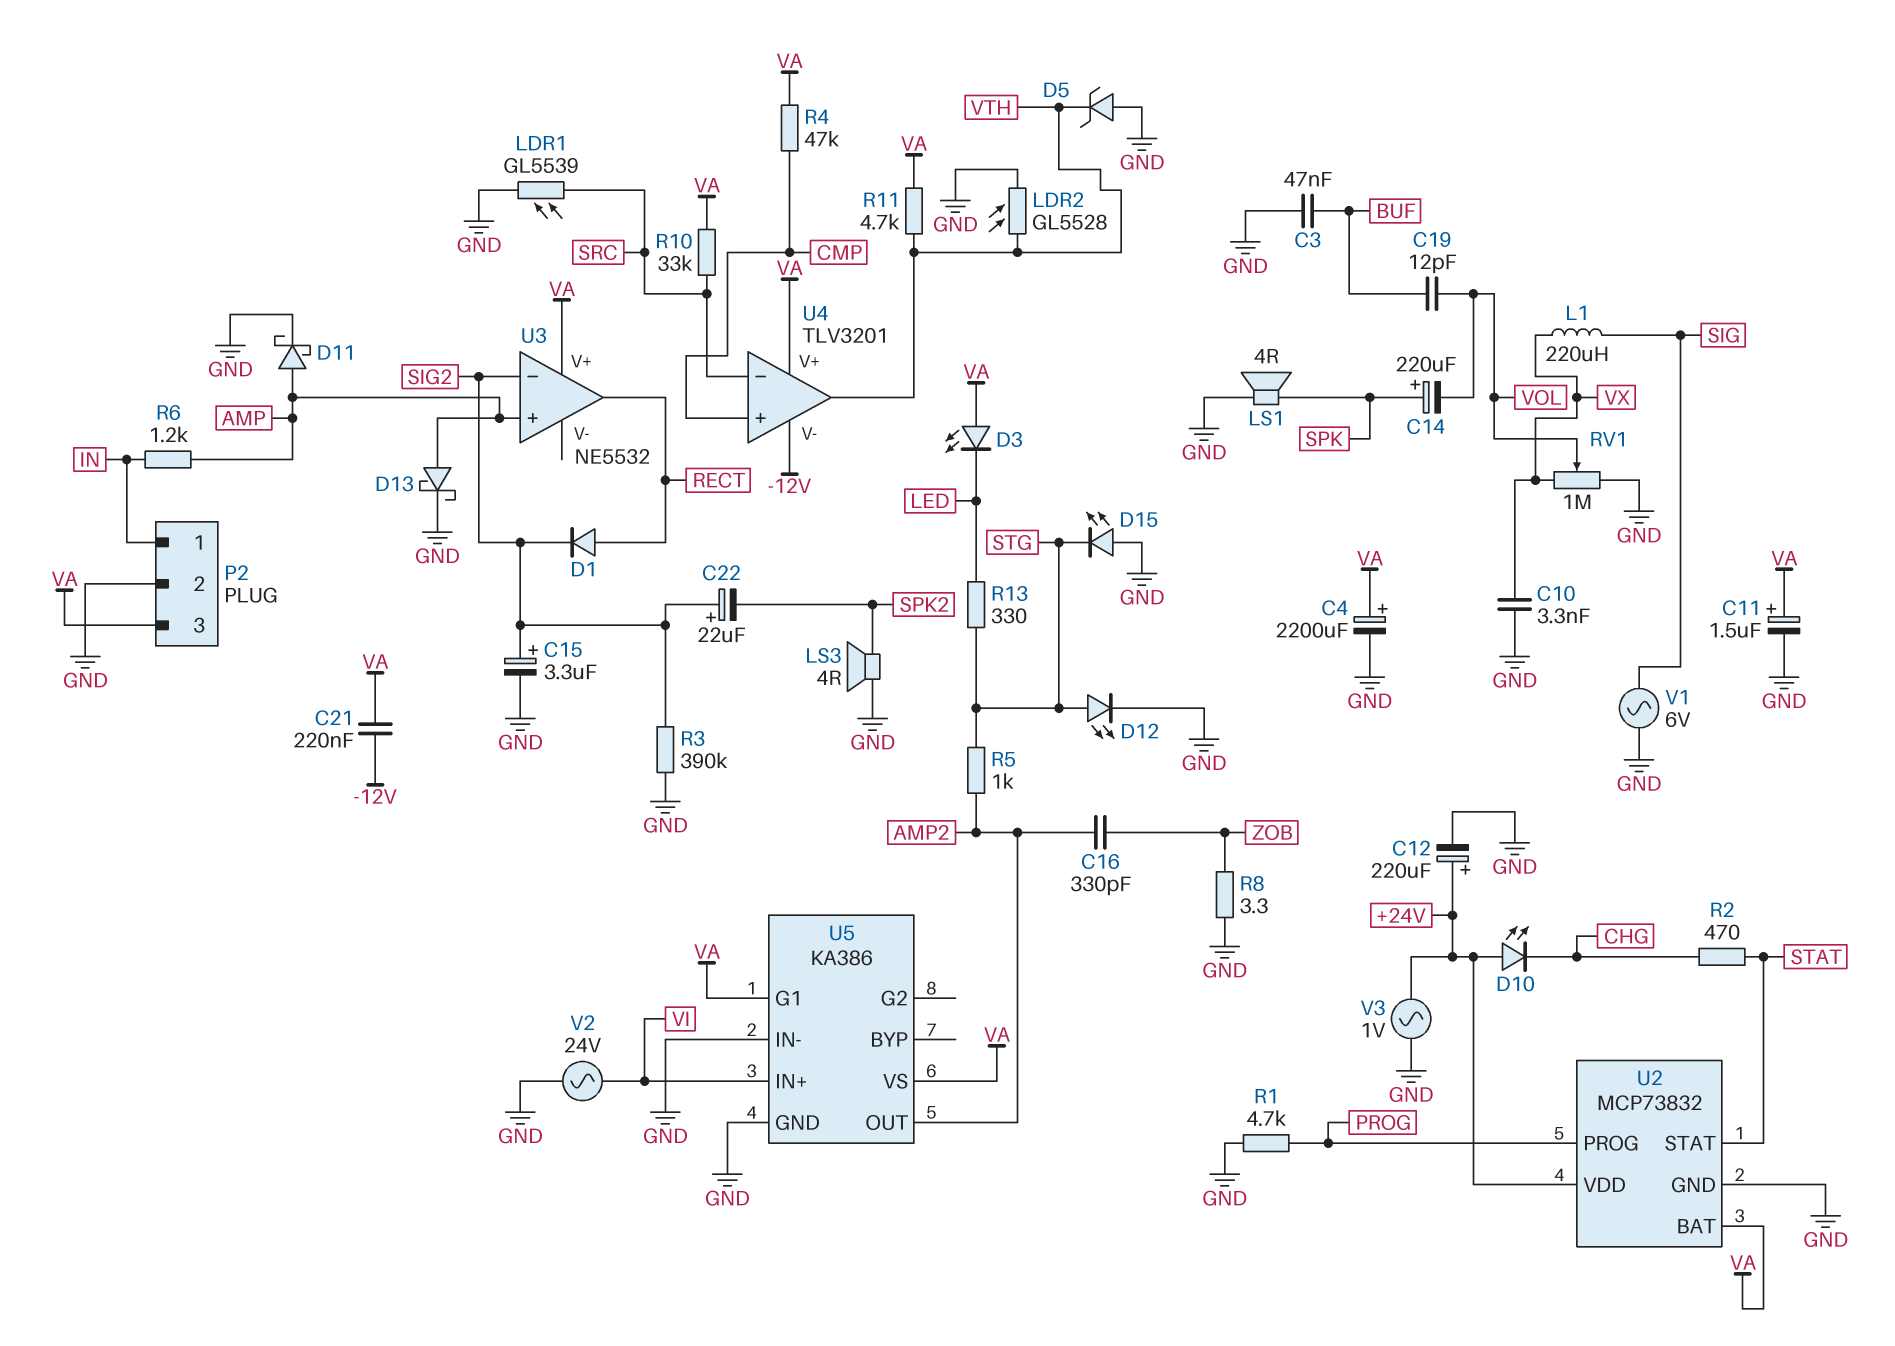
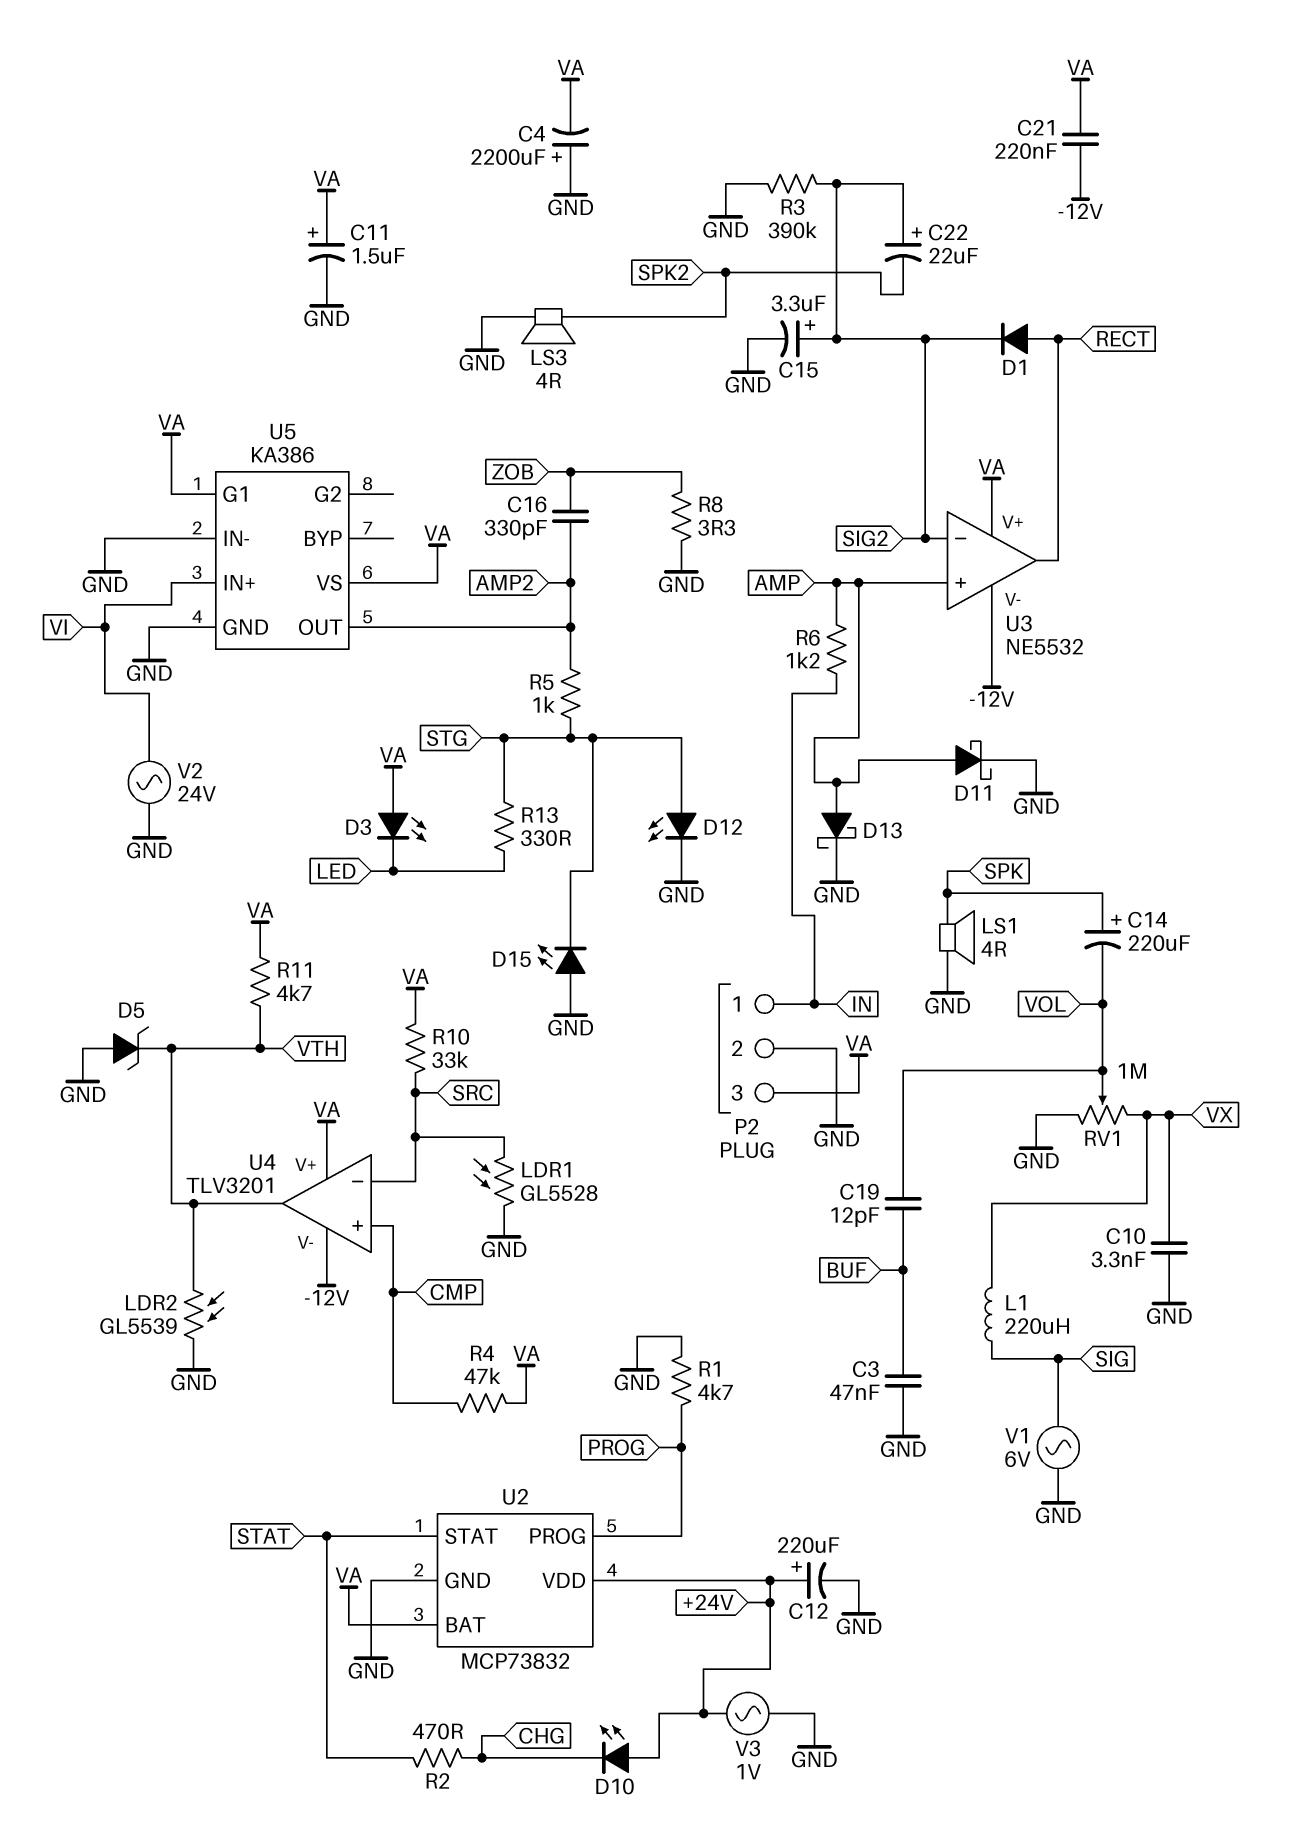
C4: 2200uF (plus VA, minus GND) -> 2200uF (plus GND, minus VA)
LDR1: GL5539 (GND, SRC) -> GL5528 (GND, SRC)
LDR2: GL5528 (GND, VTH) -> GL5539 (GND, VTH)
U3 pin V-: none -> -12V

